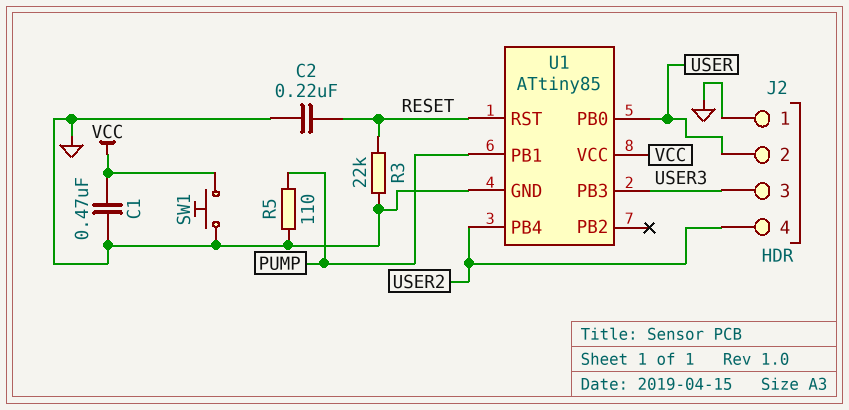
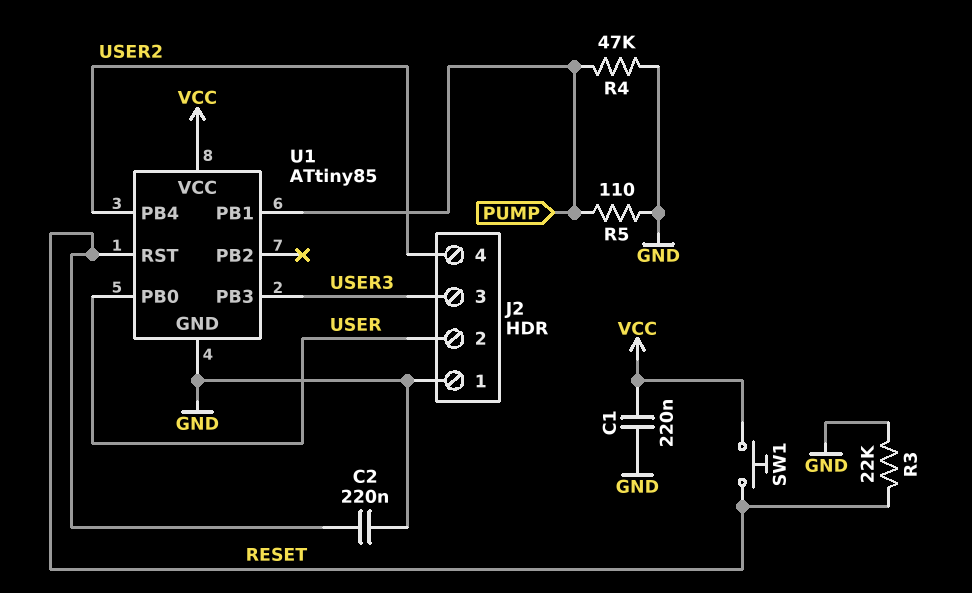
C1: 470nF (GND, VCC) -> 220nF (GND, VCC)
R4: none -> 47k (GND, PUMP)
SW1: button (GND, VCC) -> button (RESET, VCC)

